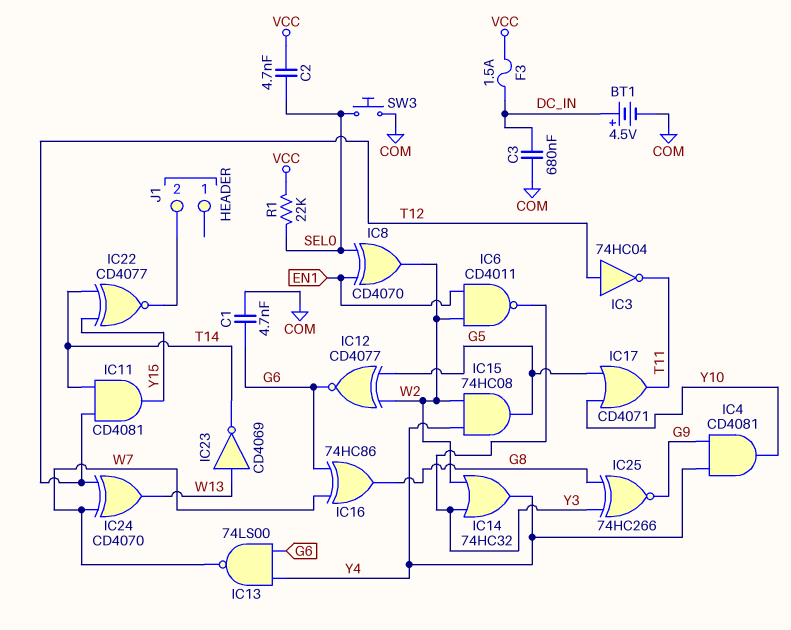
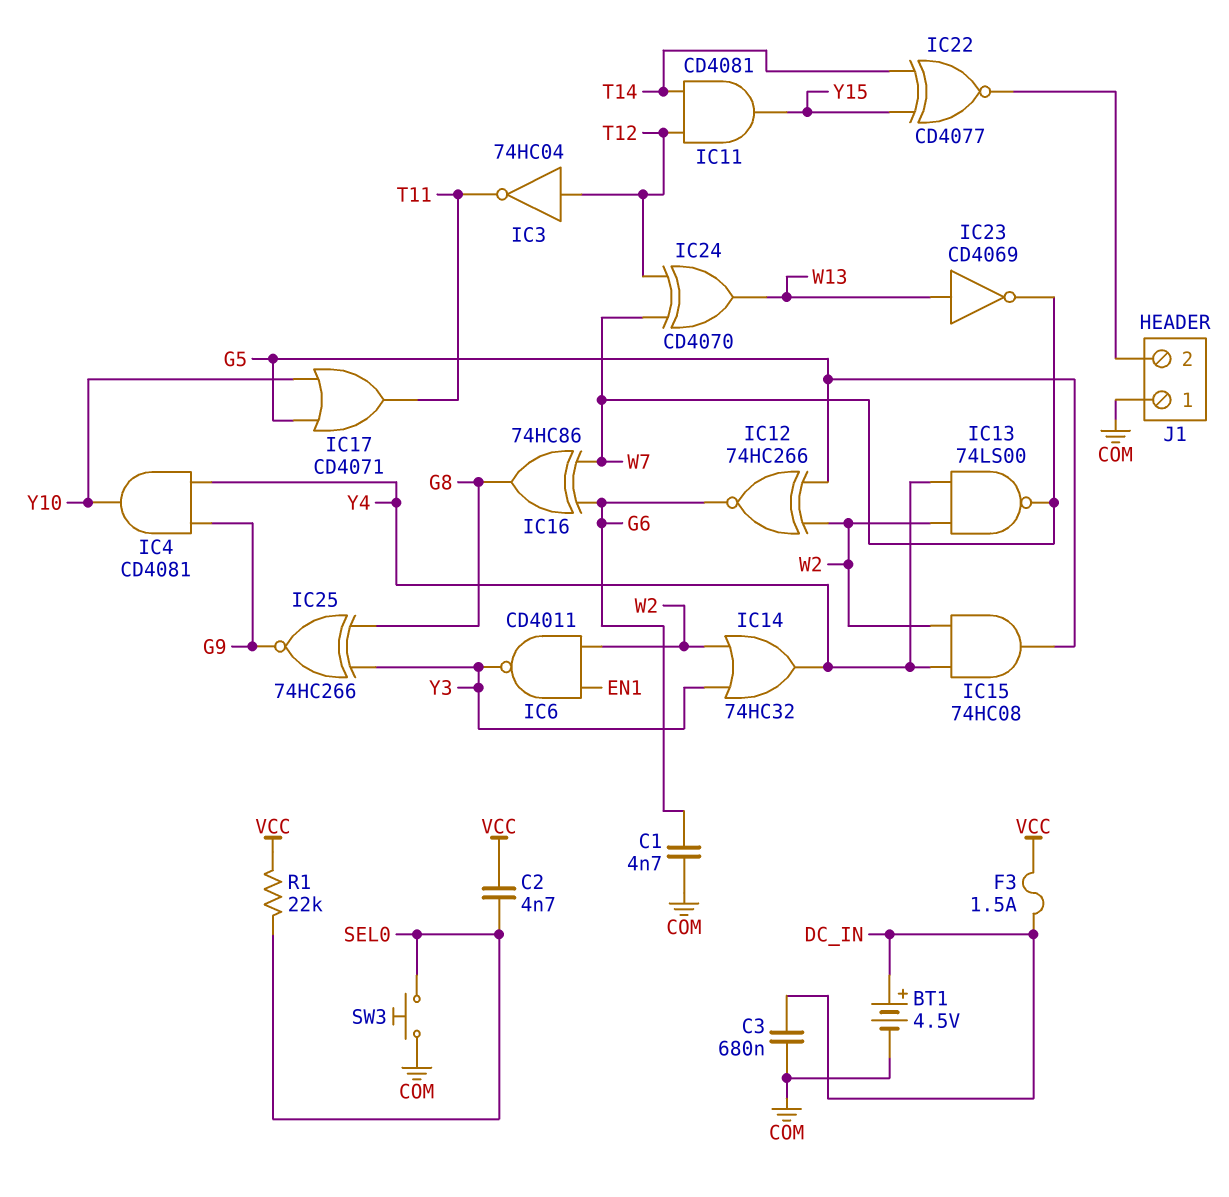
IC8: XOR CD4070 (in EN1, in SEL0, out W2) -> none
IC12: XNOR CD4077 (in G5, in W2, out G6) -> XNOR 74HC266 (in G5, in W2, out G6)
IC13: NAND 74LS00 (in G6, in Y4, out W7) -> NAND 74LS00 (in W2, in Y4, out W7)
IC23: NOT CD4069 (in W13, out T14) -> NOT CD4069 (in W13, out W7)
J1 pin 1: none -> COM

